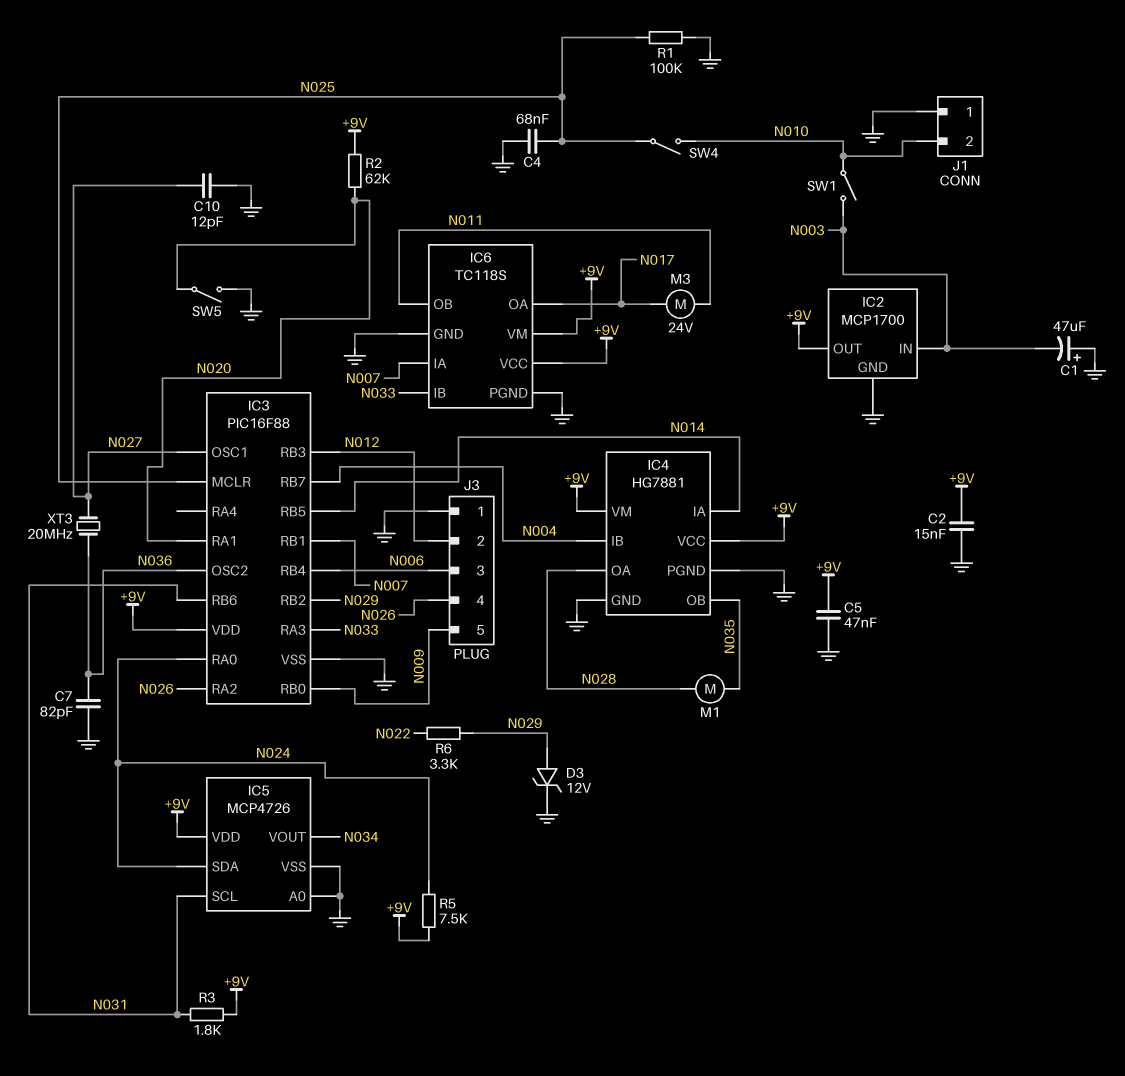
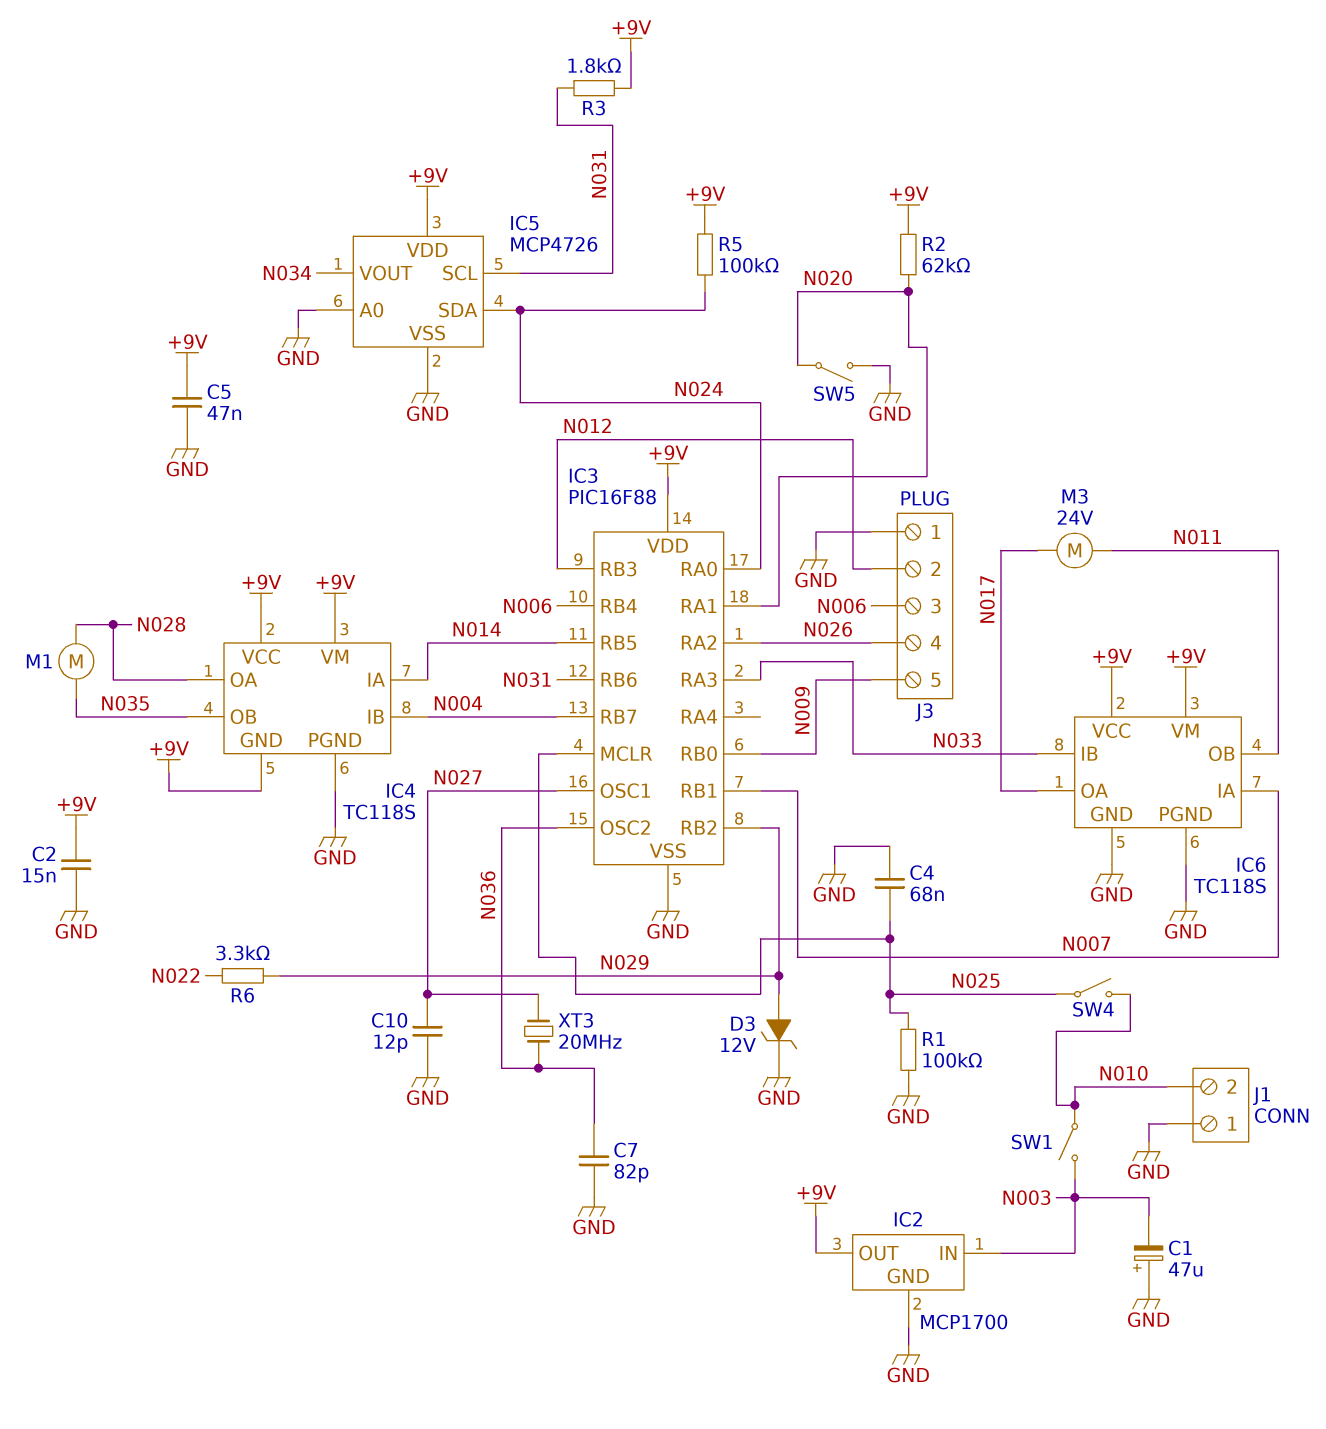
IC4: HG7881 -> TC118S
IC4 pin GND: GND -> +9V
R5: 7.5k (+9V, N024) -> 100k (+9V, N024)

